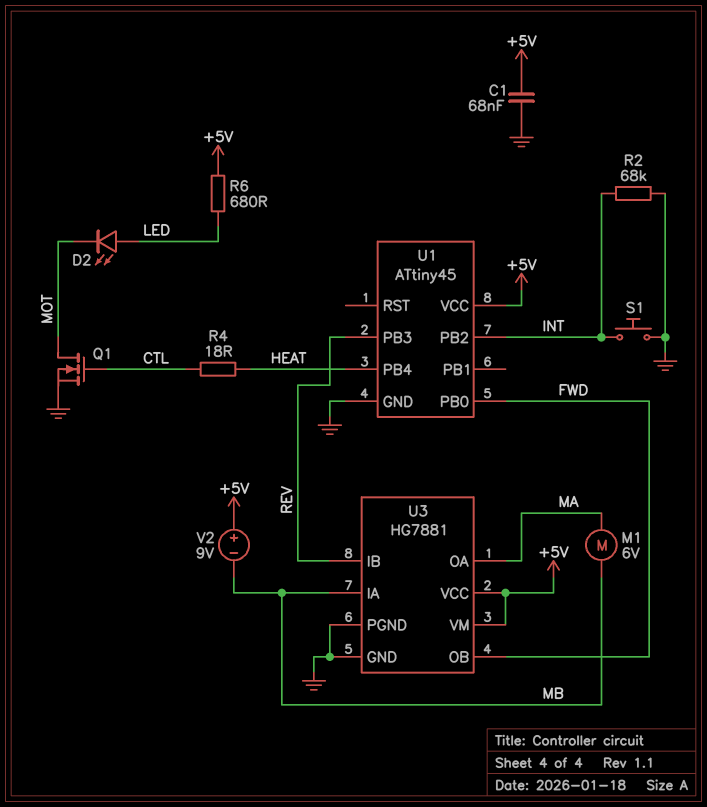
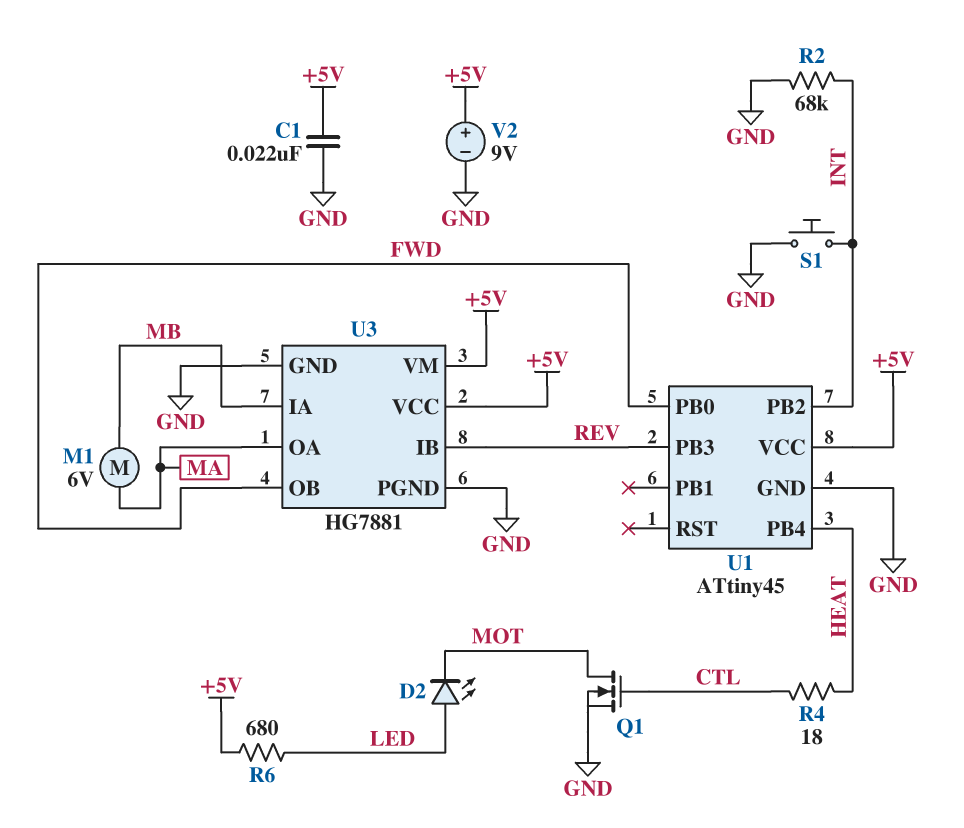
C1: 68nF (+5V, GND) -> 22nF (+5V, GND)
V2: 9V (plus +5V, minus MB) -> 9V (plus +5V, minus GND)

